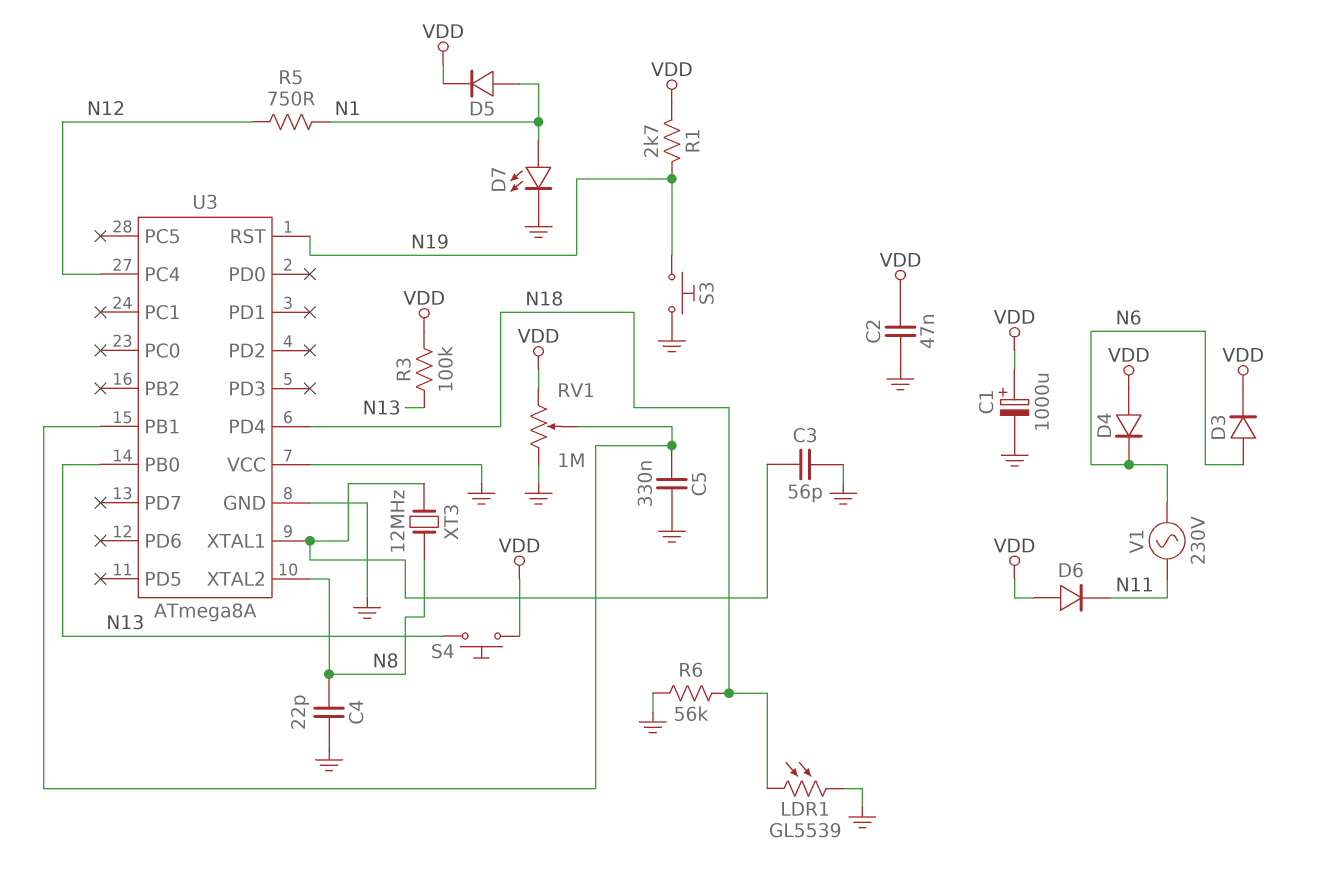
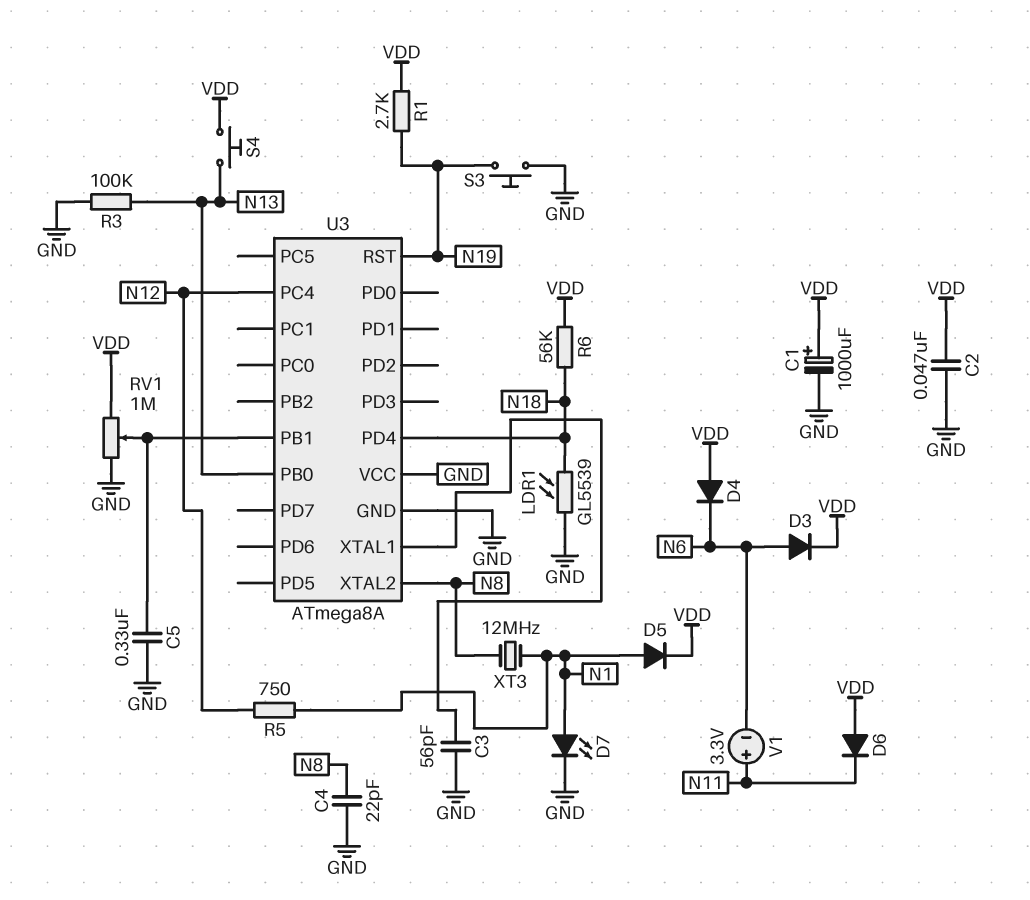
R3: 100k (N13, VDD) -> 100k (GND, N13)
R6: 56k (GND, N18) -> 56k (N18, VDD)
V1: AC 230V (N6, N11) -> 3.3V (plus N11, minus N6)
XT3: 12MHz (N8, U3/XTAL1) -> 12MHz (N1, N8)

